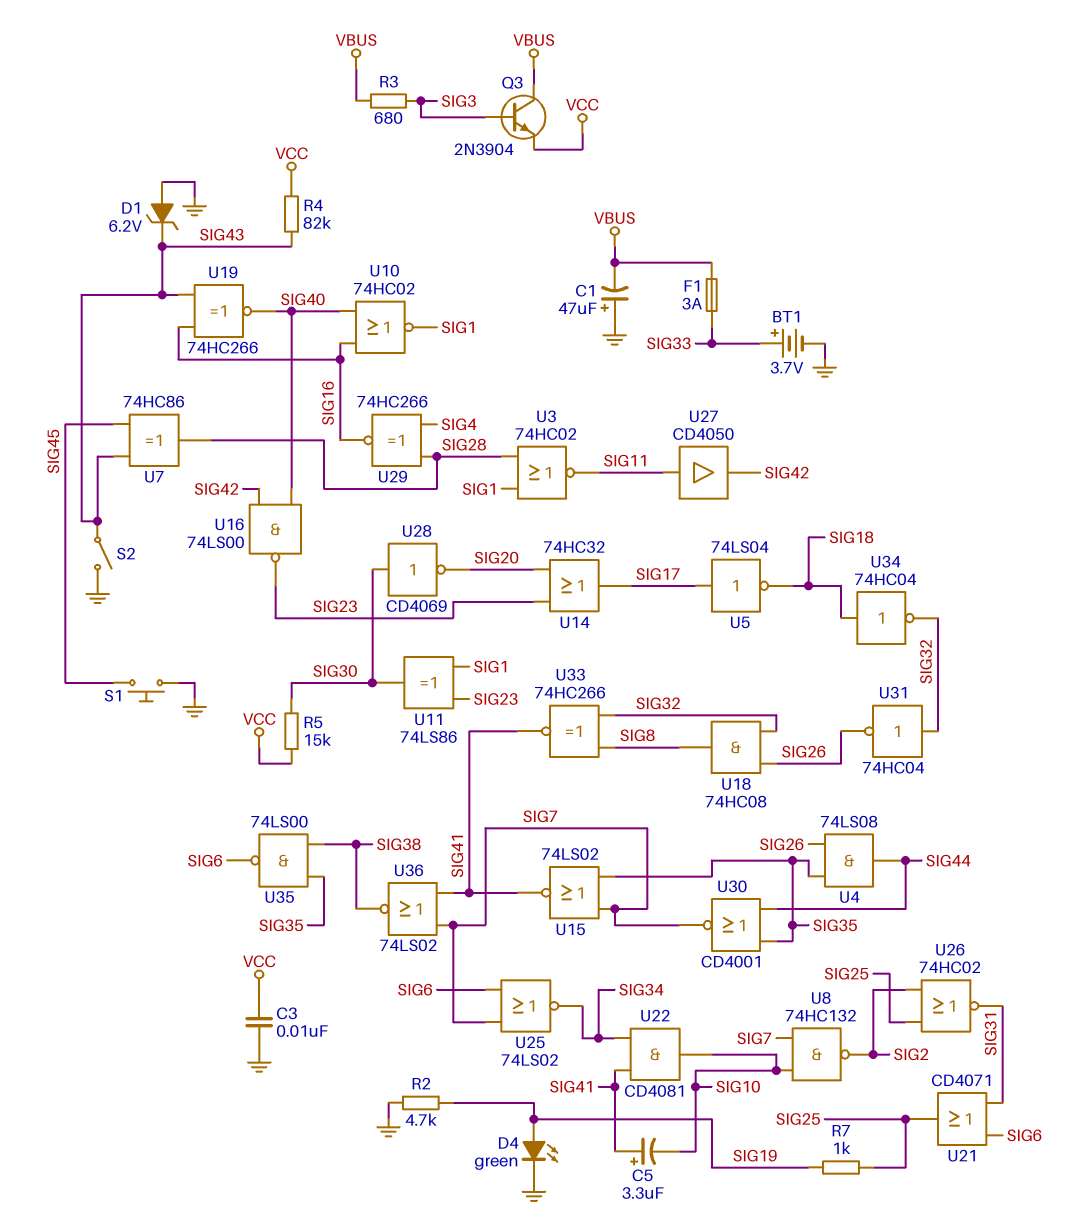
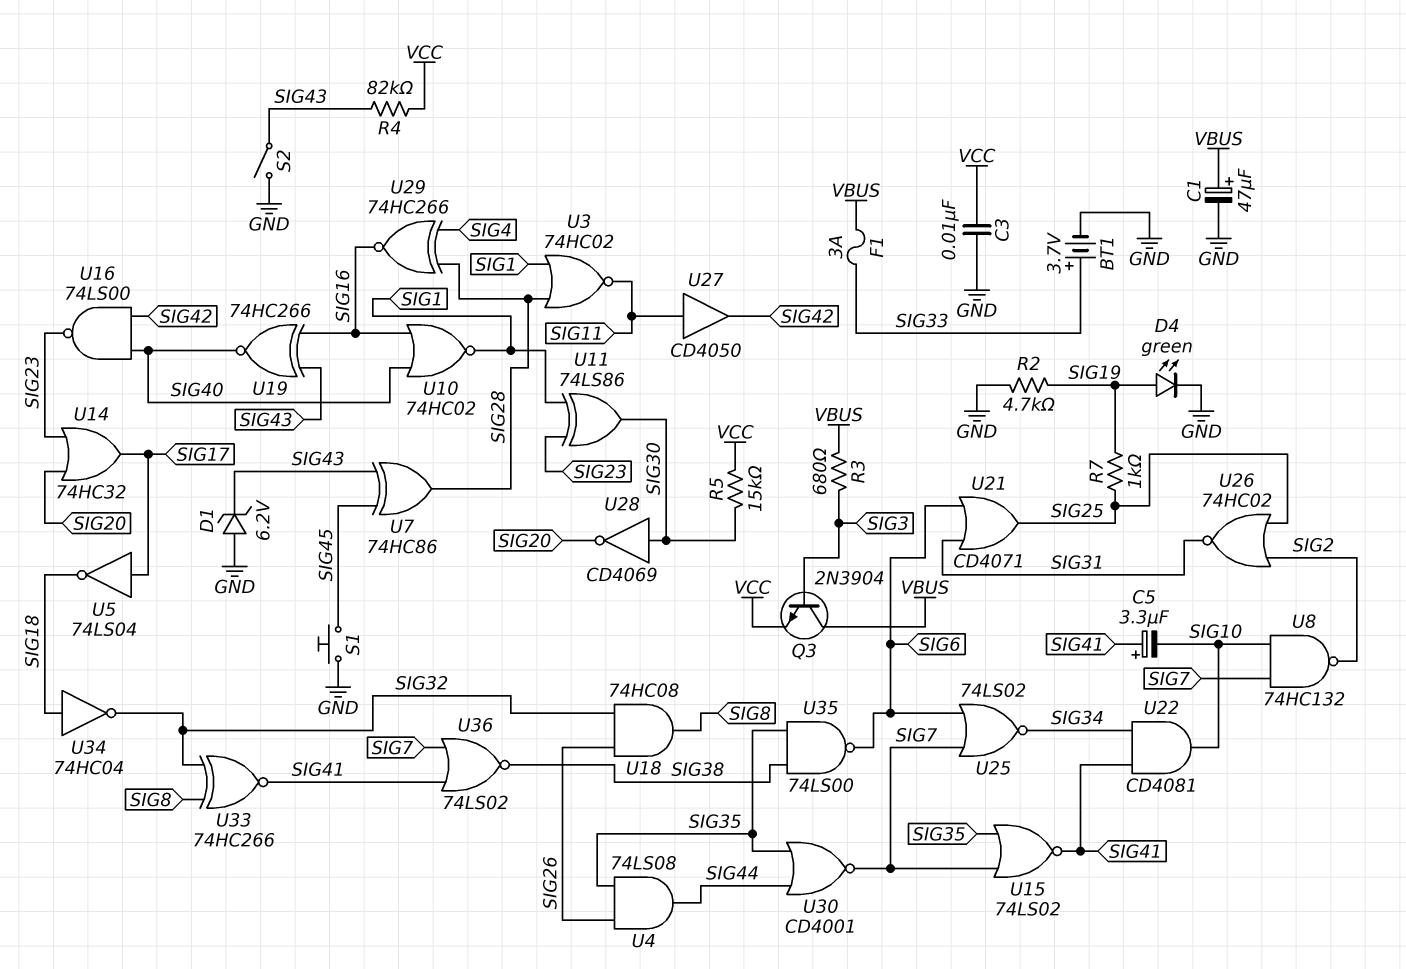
C1: 47uF (plus GND, minus VBUS) -> 47uF (plus VBUS, minus GND)
U31: NOT 74HC04 (in SIG32, out SIG26) -> none

